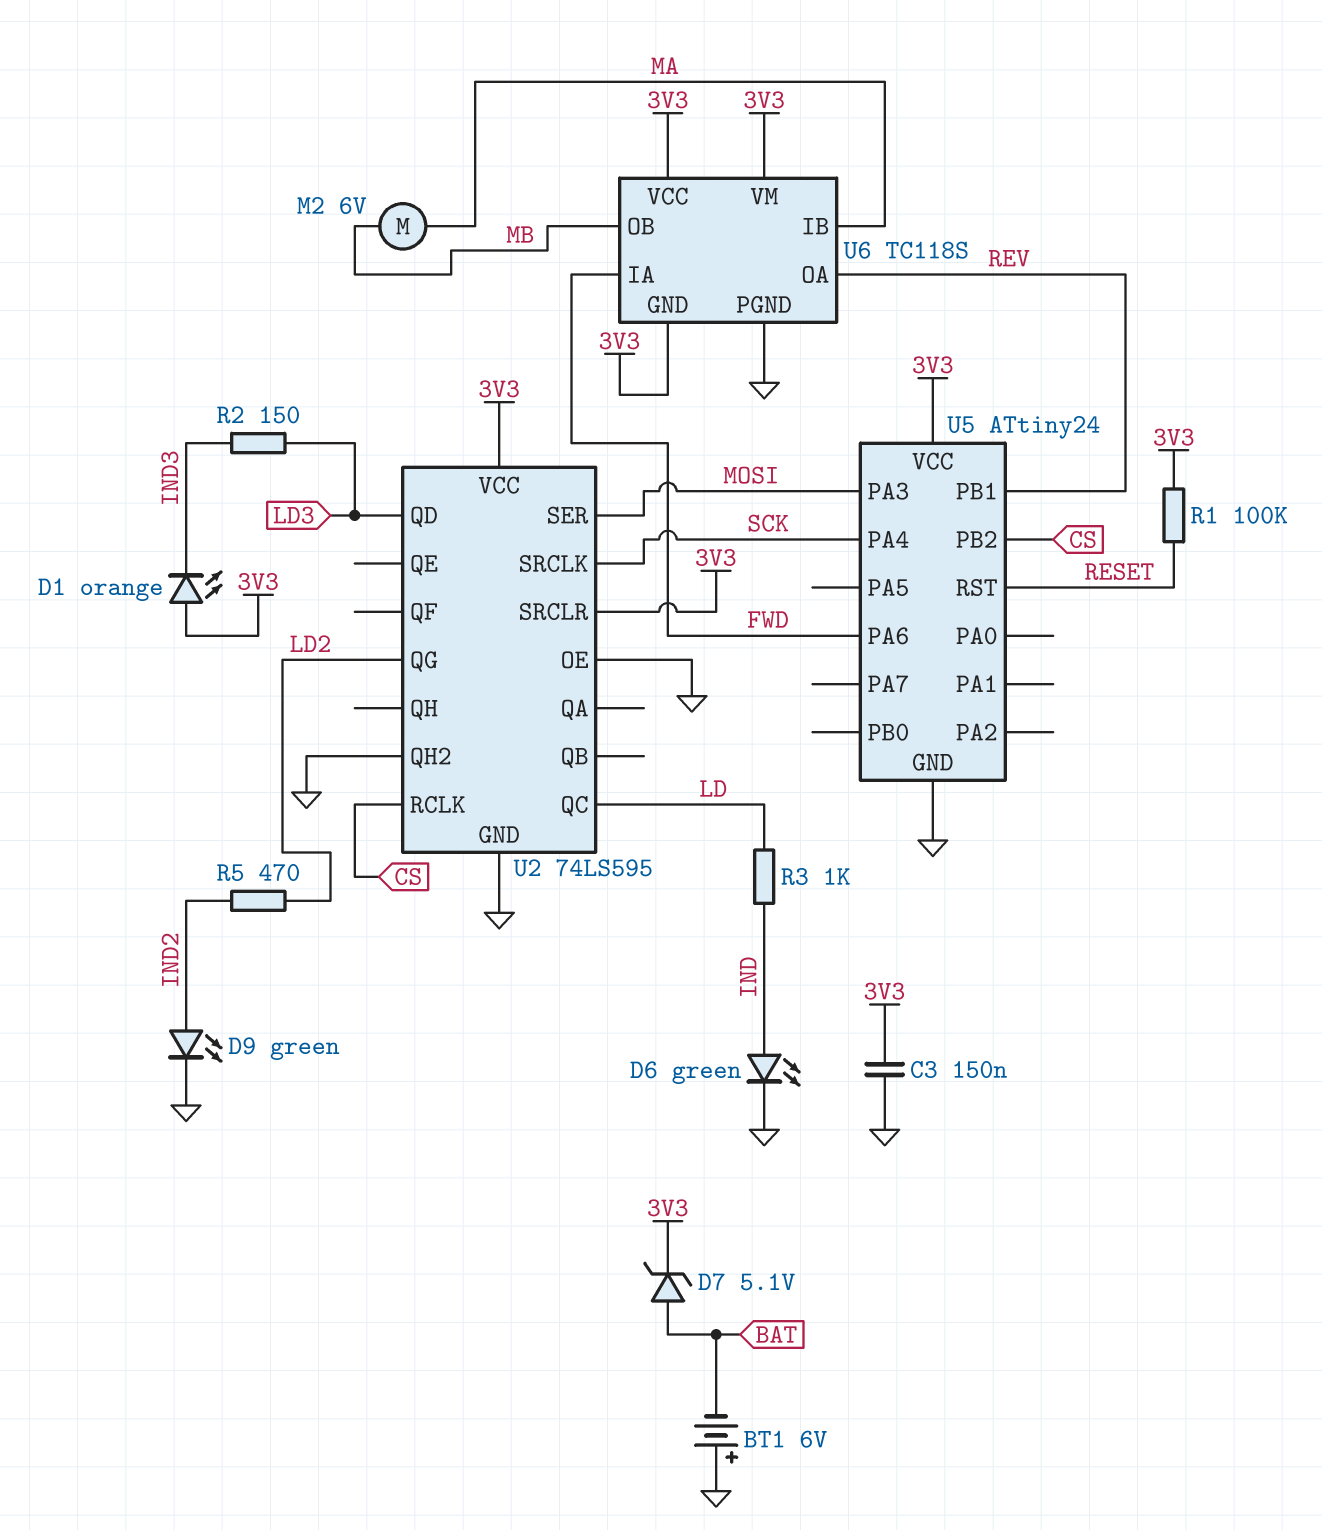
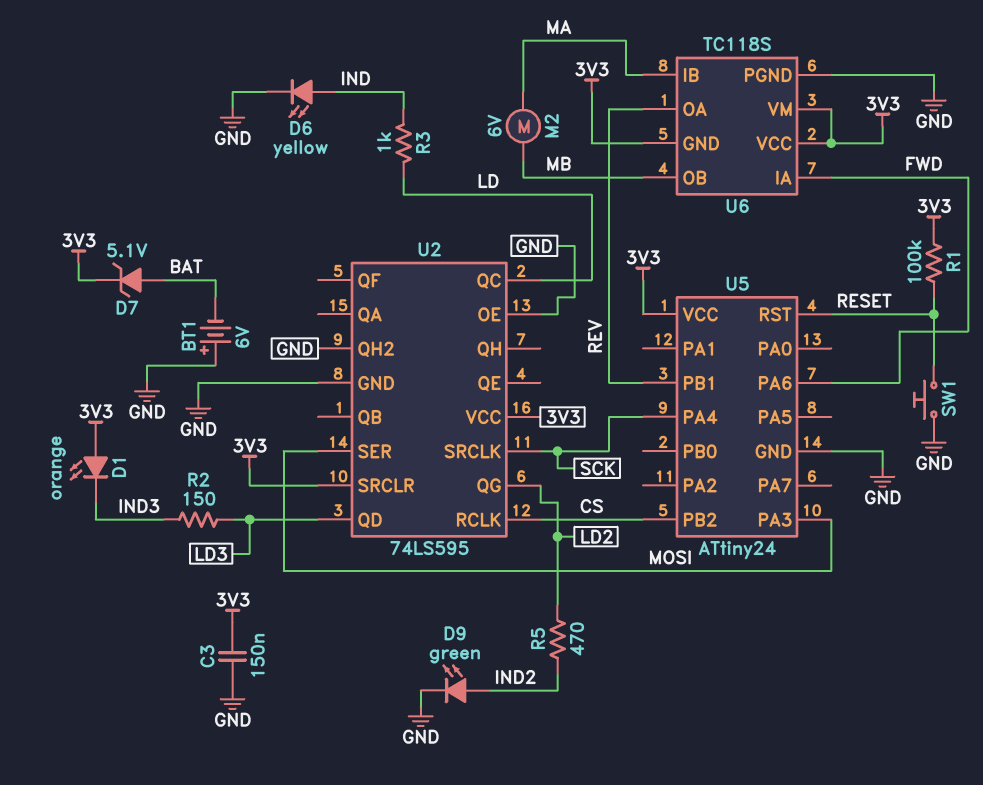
D6: LED green (A IND, K GND) -> LED yellow (A IND, K GND)
SW1: none -> button (GND, RESET)

